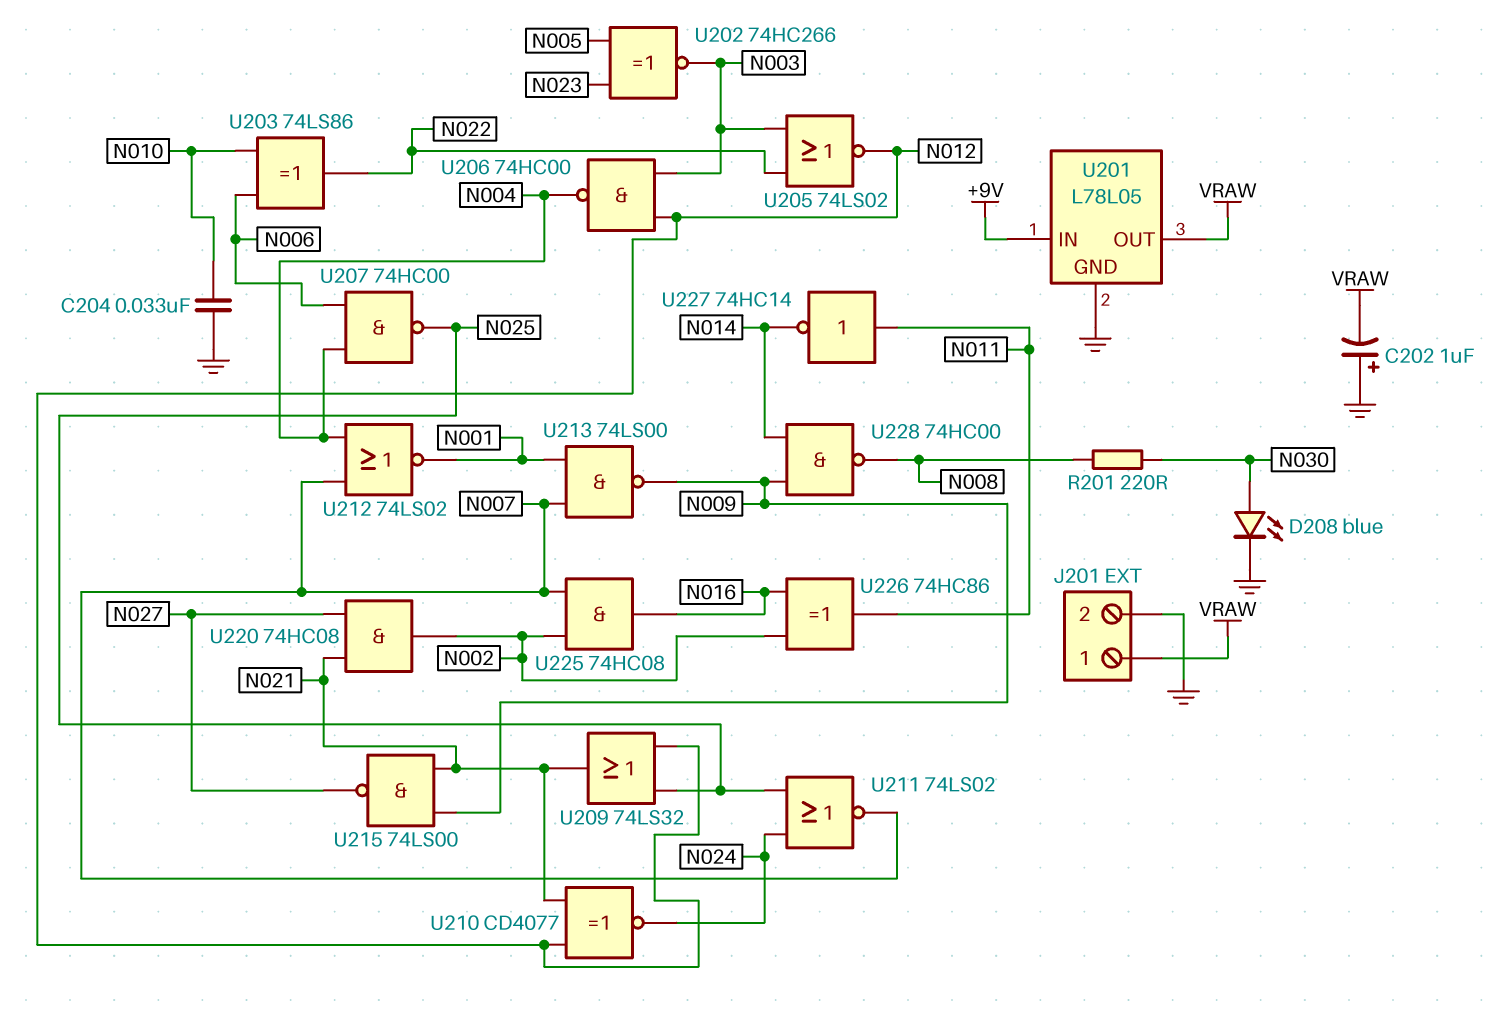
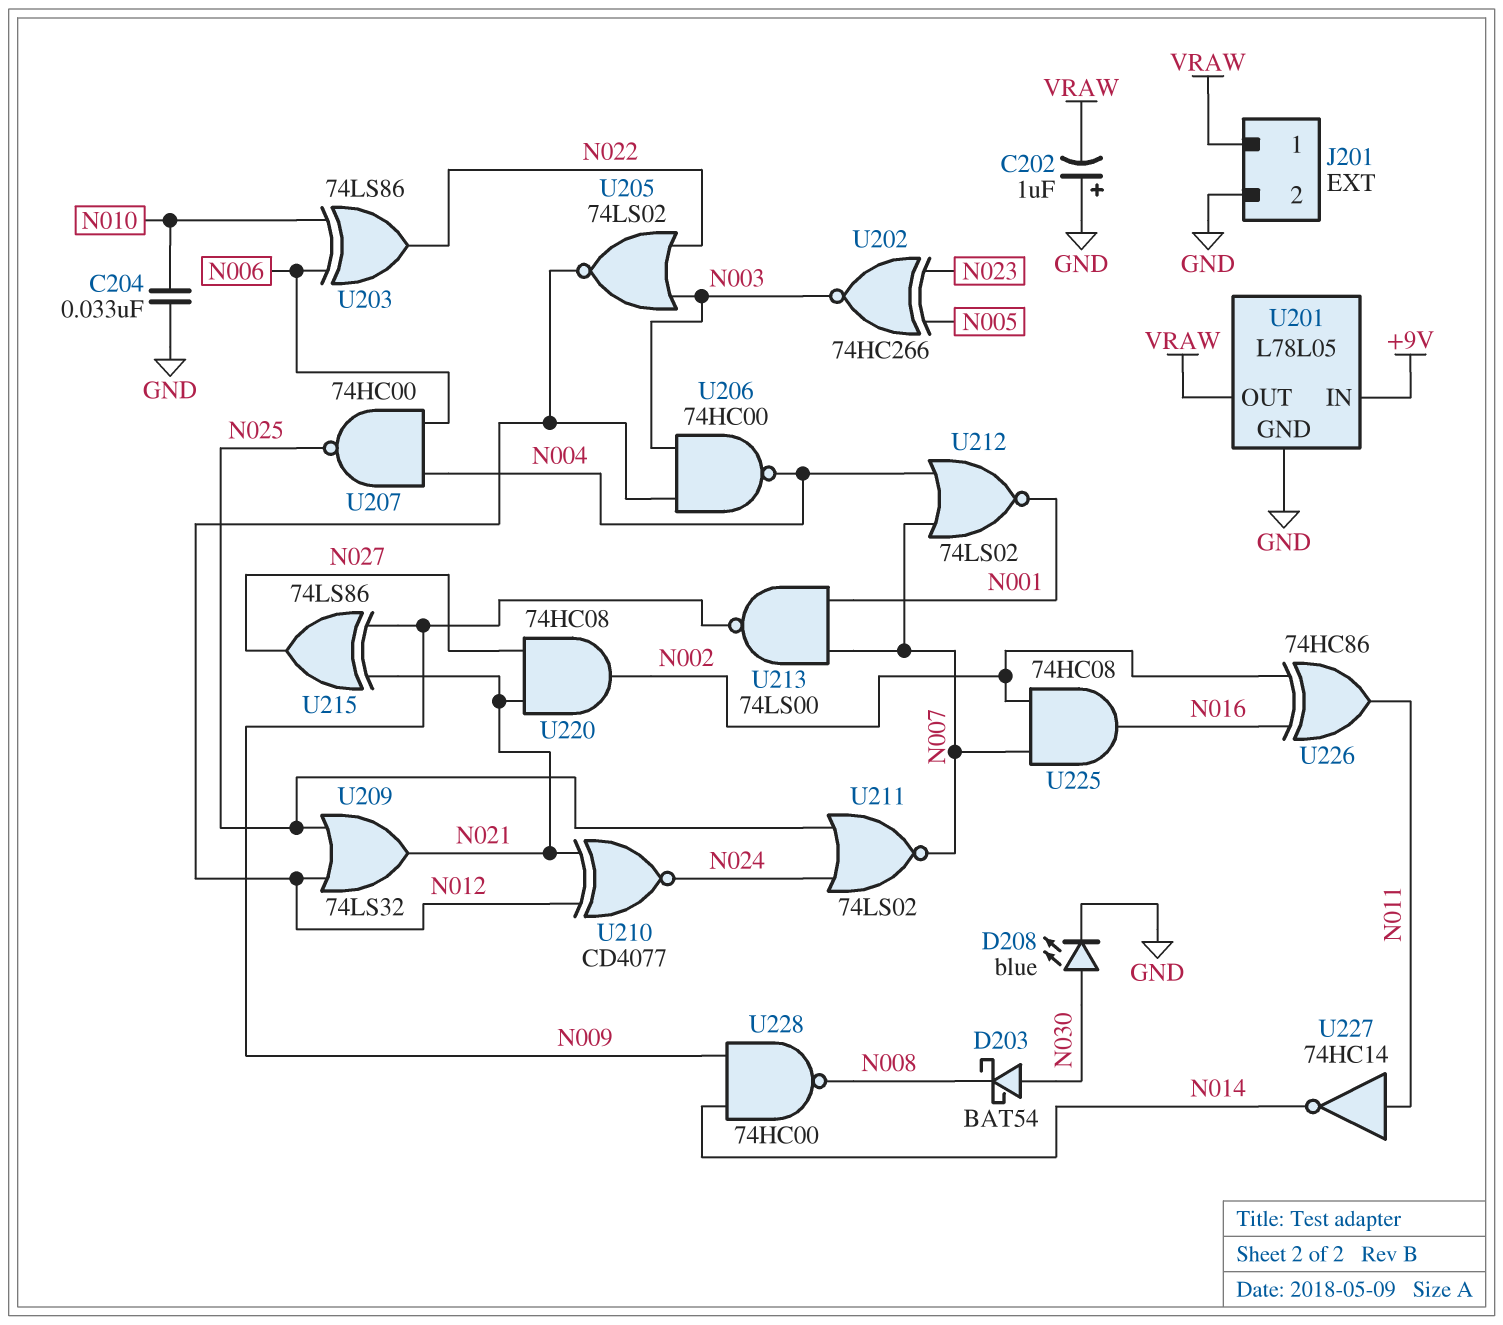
D203: none -> schottky BAT54 (A N030, K N008)
R201: 220 (N008, N030) -> none
U215: NAND 74LS00 (in N009, in N021, out N027) -> XOR 74LS86 (in N009, in N021, out N027)

